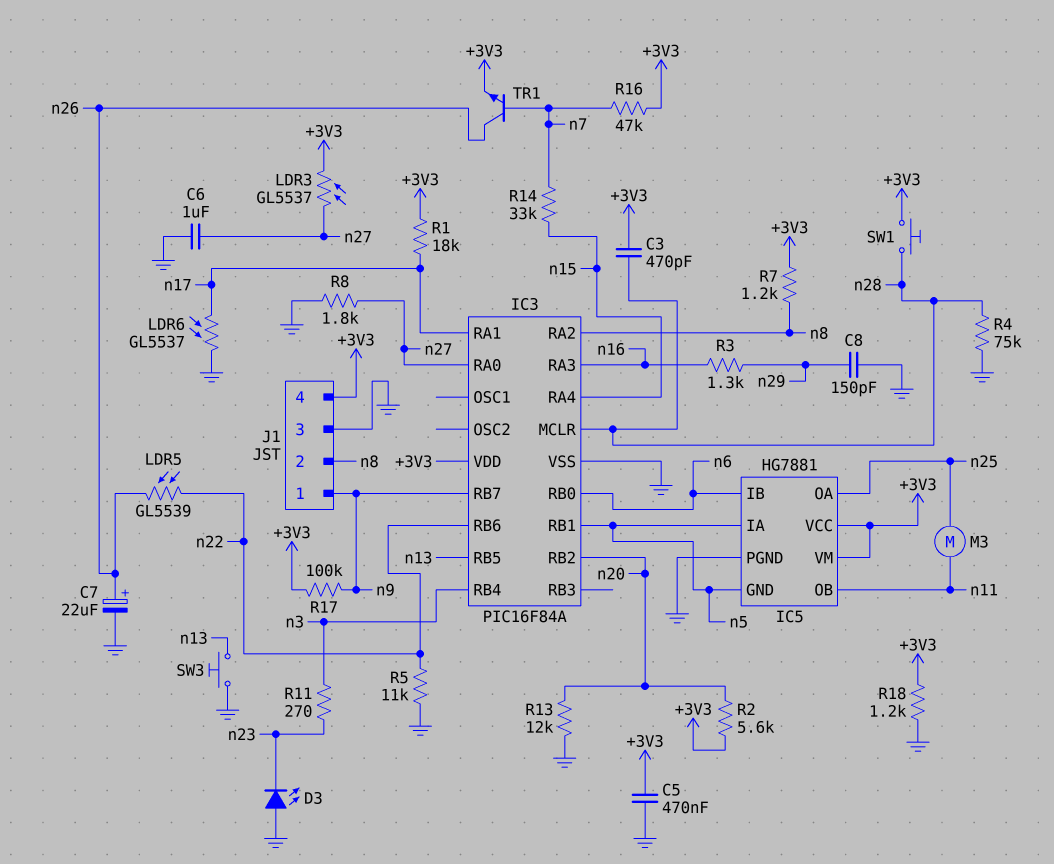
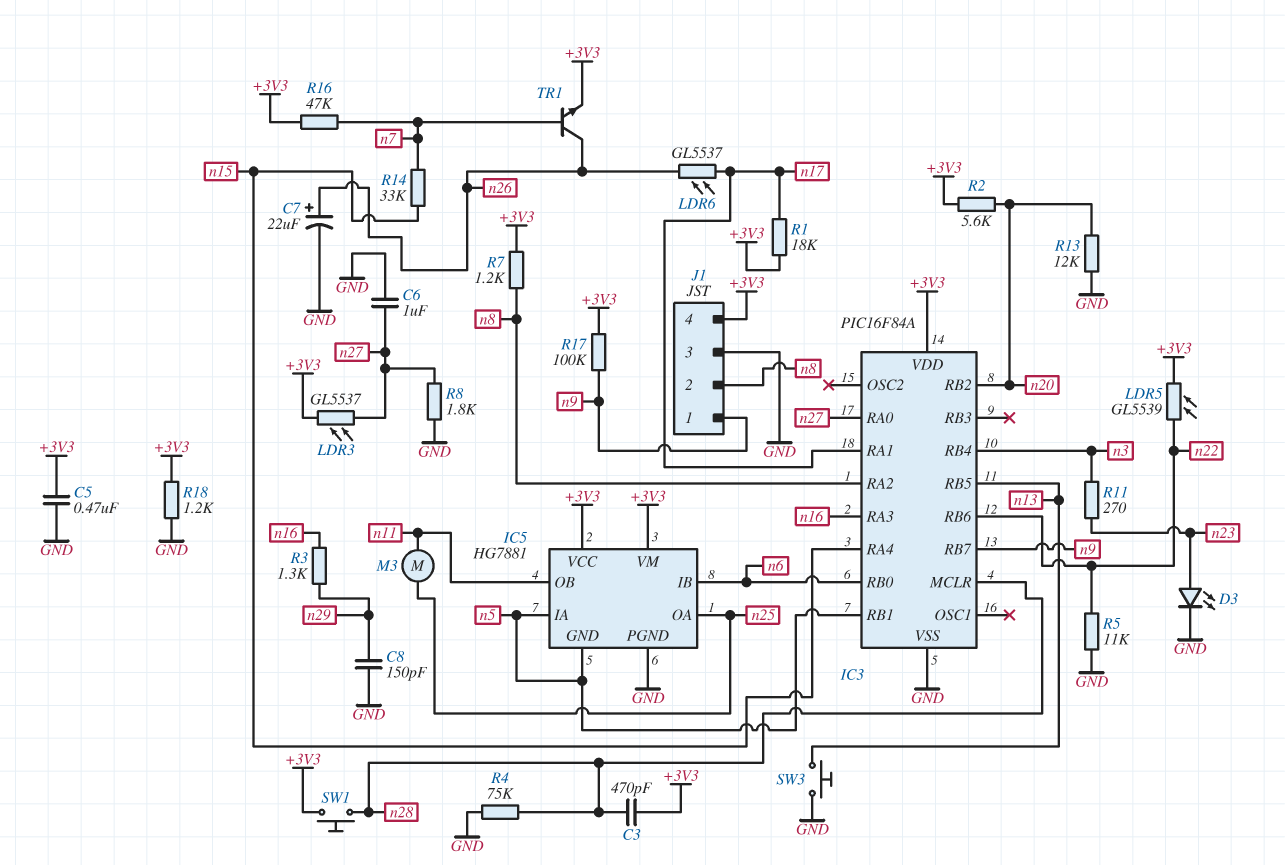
D3: LED (A GND, K n23) -> LED (A n23, K GND)
LDR5: GL5539 (n22, n26) -> GL5539 (+3V3, n22)
LDR6: GL5537 (GND, n17) -> GL5537 (n17, n26)

